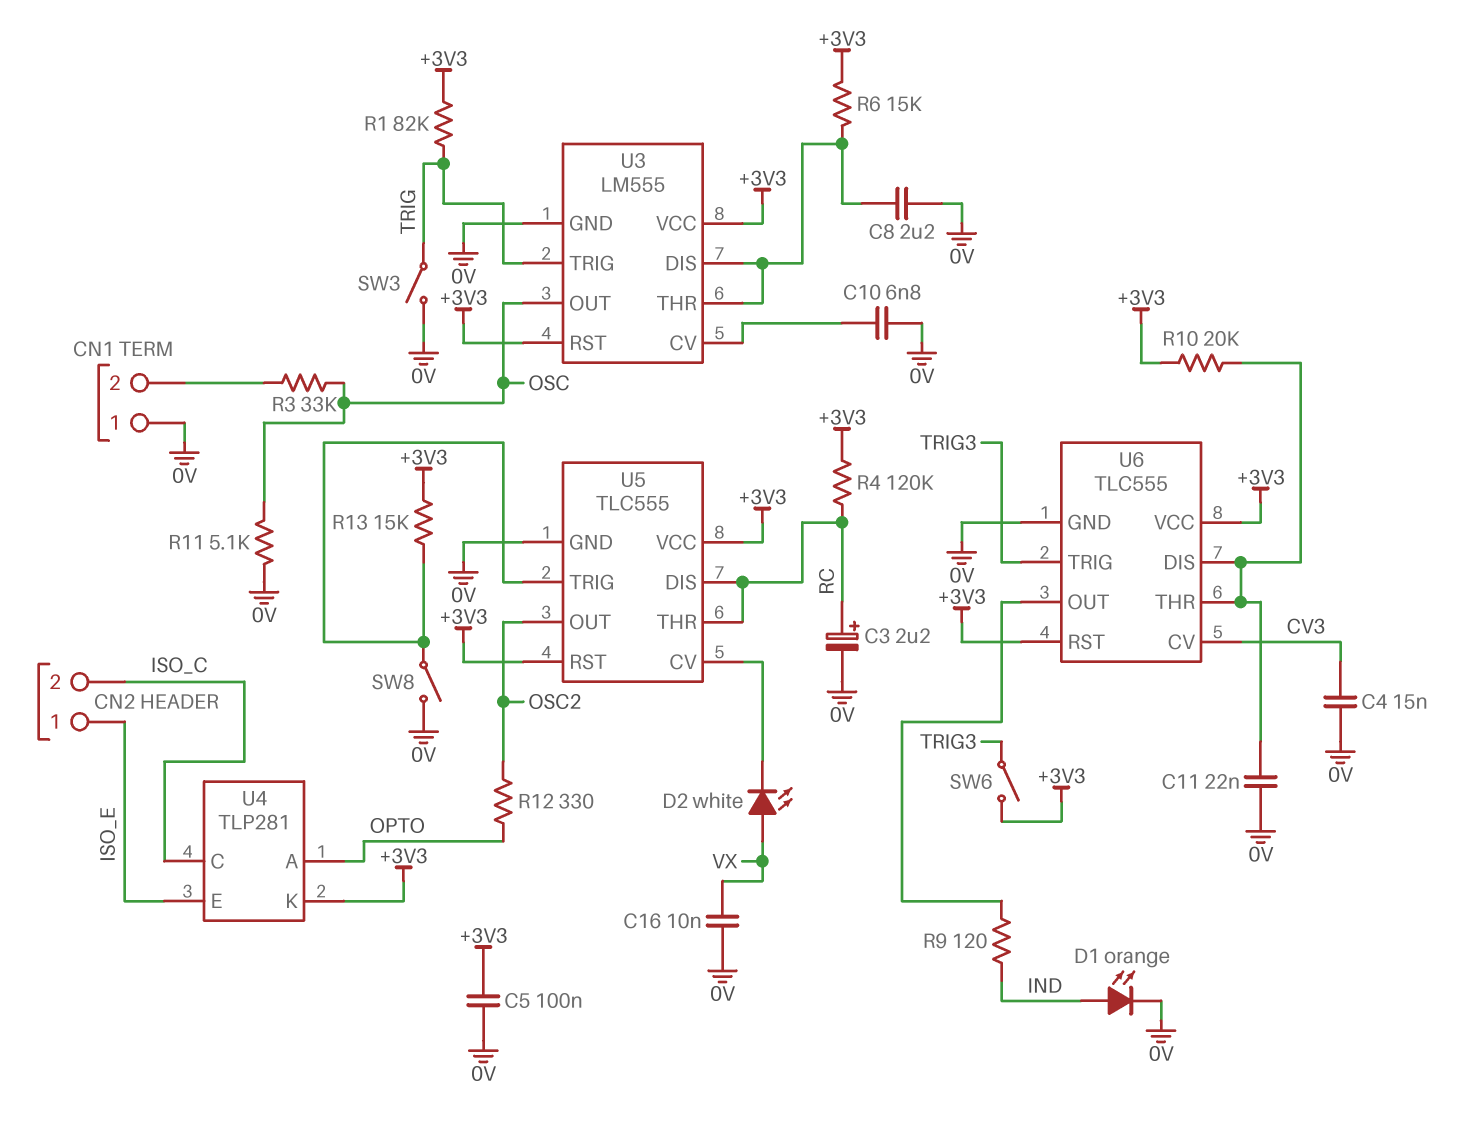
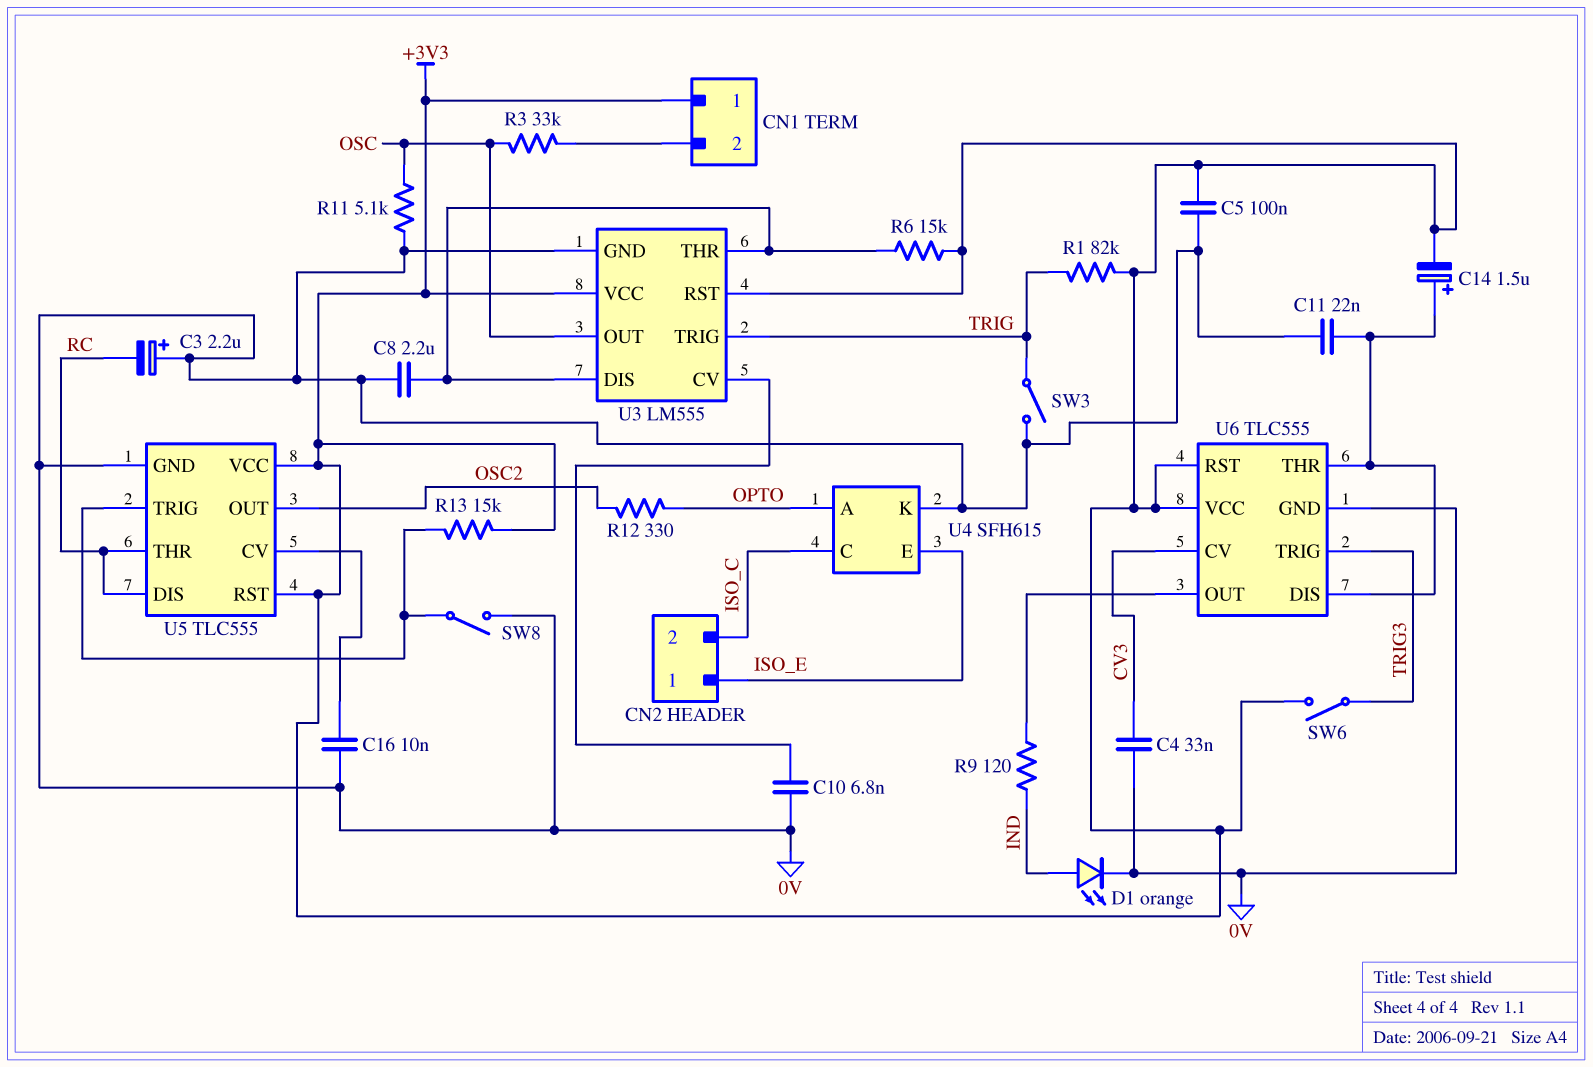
C3: 2.2uF (plus RC, minus 0V) -> 2.2uF (plus 0V, minus RC)
C4: 15nF (0V, CV3) -> 33nF (0V, CV3)
C14: none -> 1.5uF (plus U6/DIS, minus +3V3)
C16: 10nF (0V, VX) -> 10nF (0V, U5/CV)
CN1 pin 1: 0V -> +3V3
D2: LED white (A VX, K U5/CV) -> none
R4: 120k (+3V3, RC) -> none
R10: 20k (+3V3, U6/DIS) -> none
U4: TLP281 -> SFH615
U4 pin K: +3V3 -> 0V

